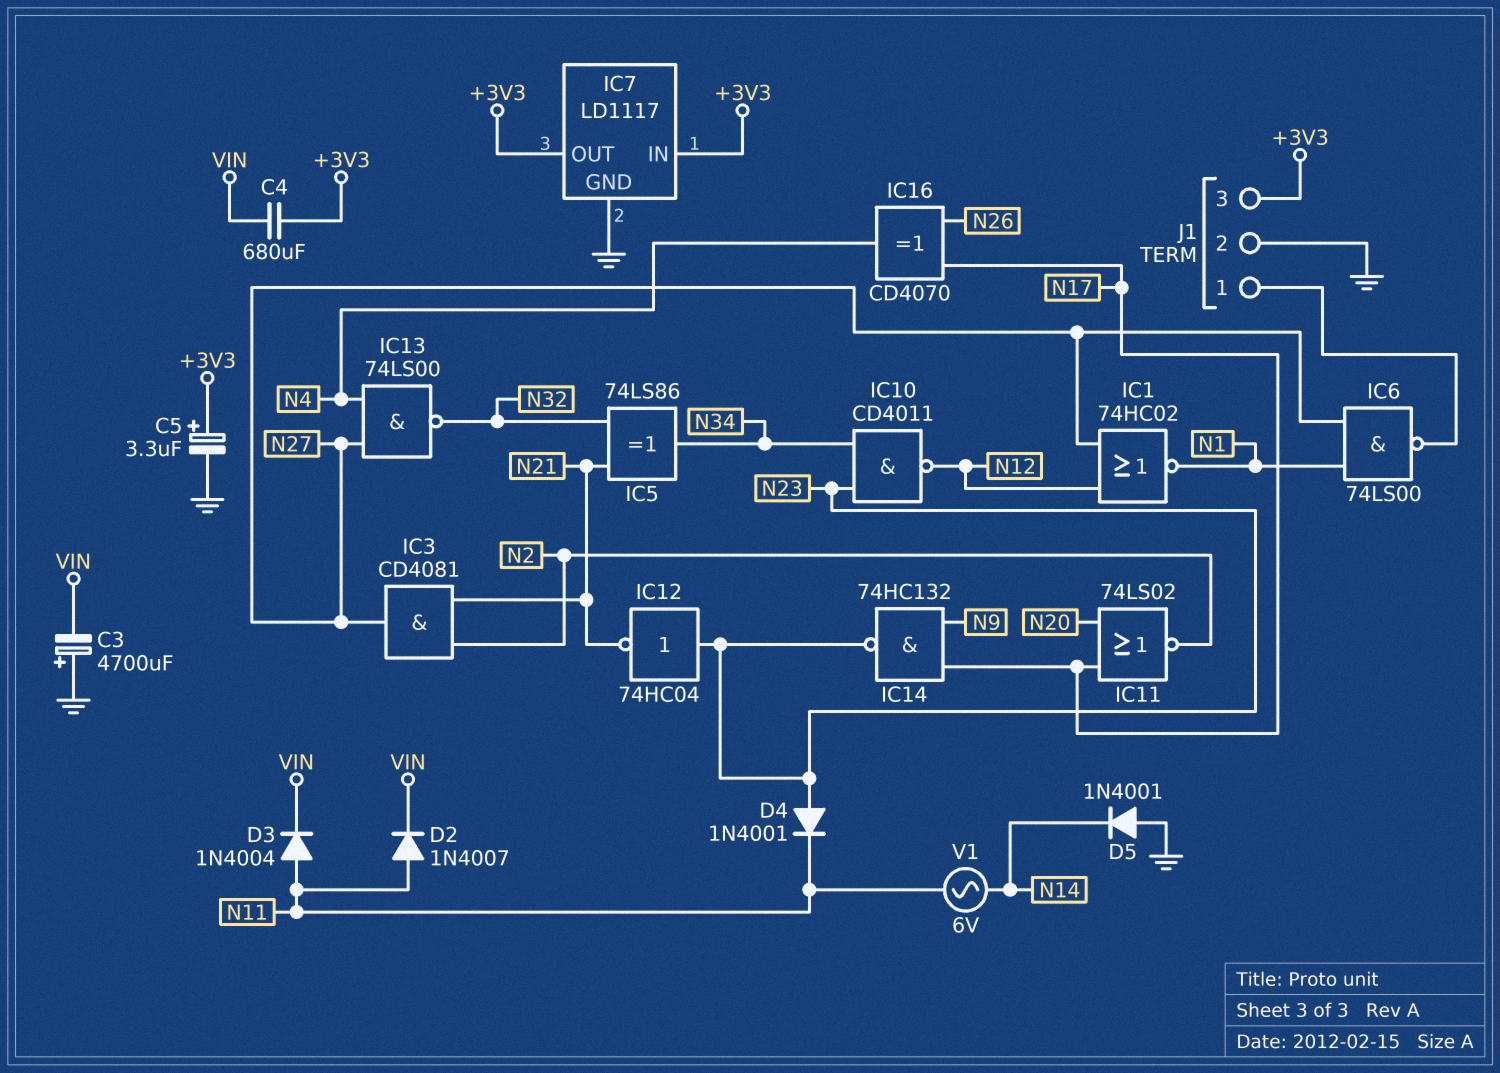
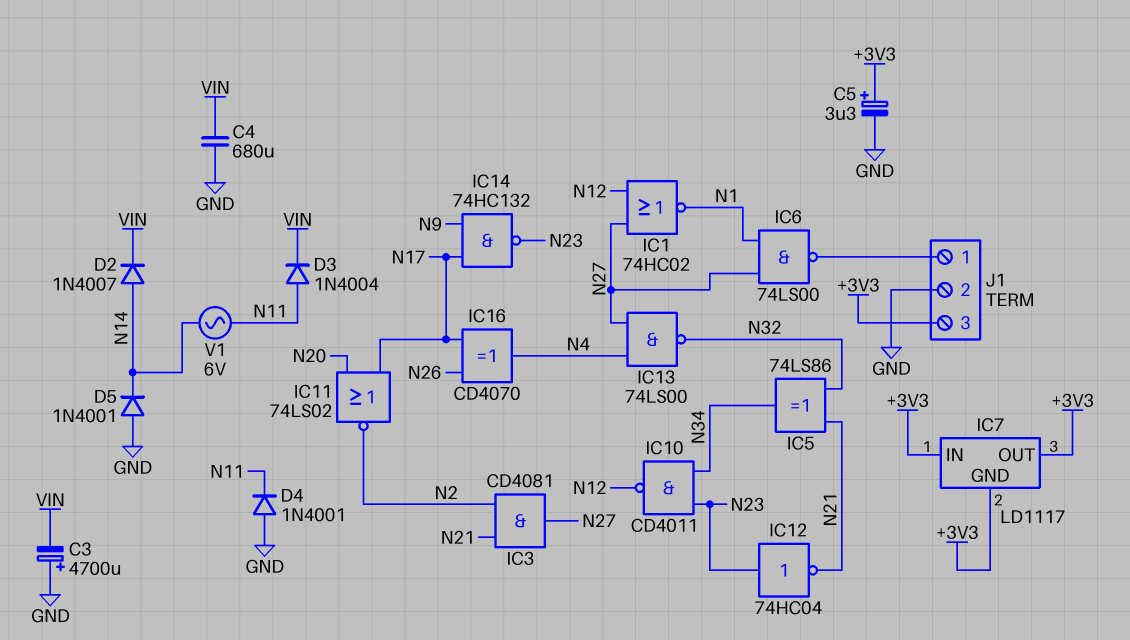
C4: 680uF (+3V3, VIN) -> 680uF (GND, VIN)
D2: diode 1N4007 (A N11, K VIN) -> diode 1N4007 (A N14, K VIN)
D4: diode 1N4001 (A N23, K N11) -> diode 1N4001 (A GND, K N11)
IC7 pin GND: GND -> +3V3

